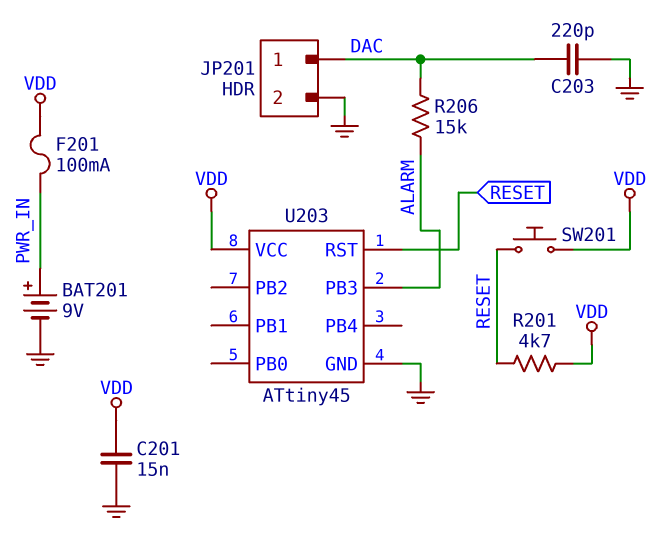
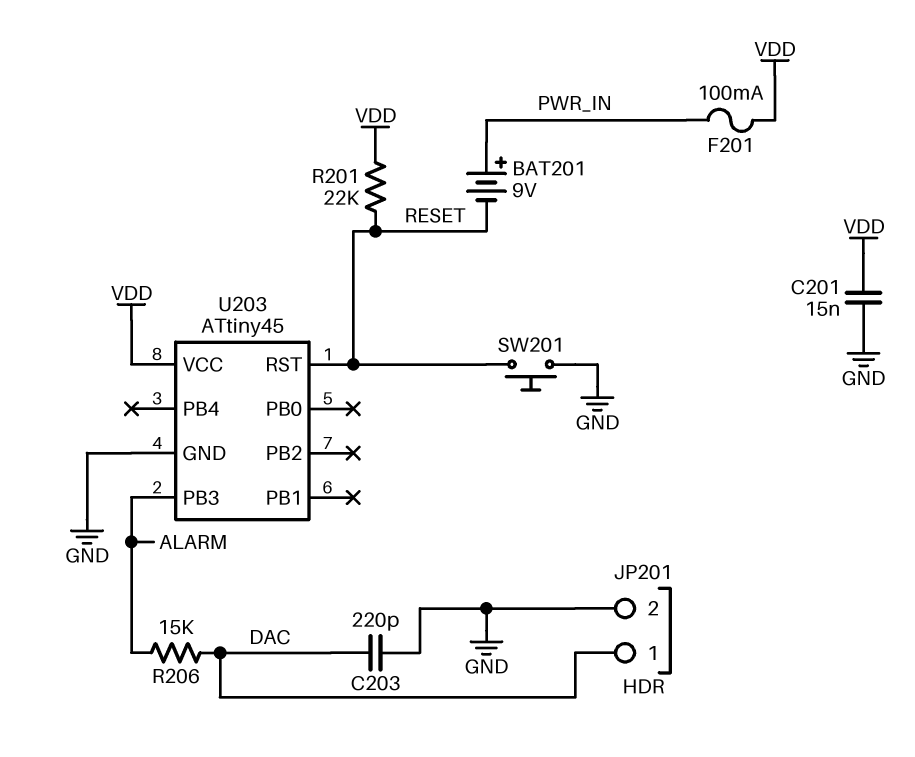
BAT201: 9V (plus PWR_IN, minus GND) -> 9V (plus PWR_IN, minus RESET)
R201: 4.7k (RESET, VDD) -> 22k (RESET, VDD)
SW201: button (RESET, VDD) -> button (GND, RESET)

